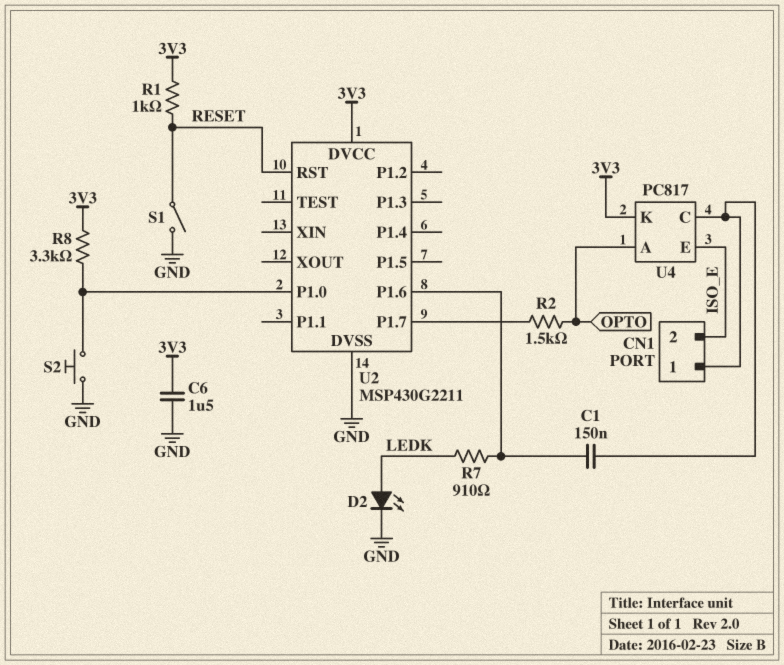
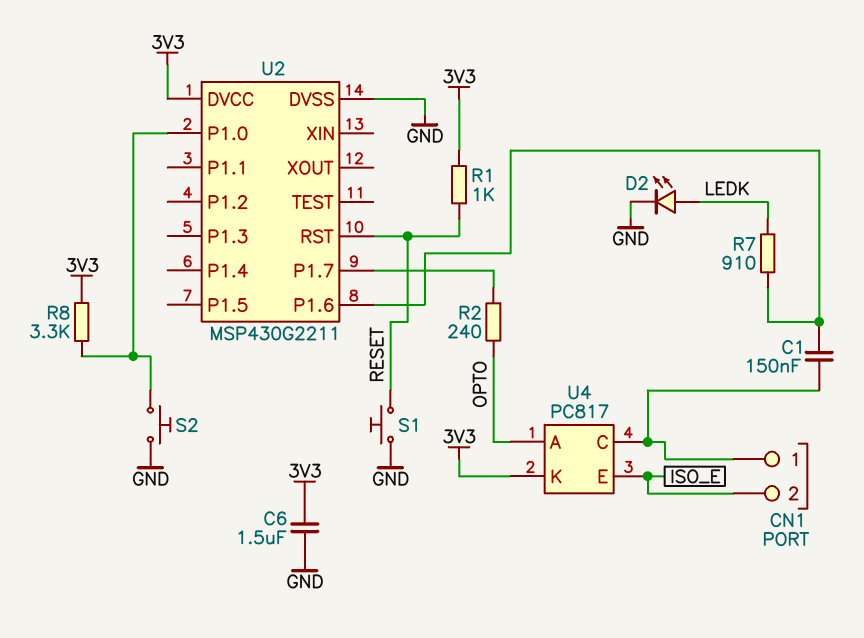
R2: 1.5k (OPTO, U2/P1.7) -> 240 (OPTO, U2/P1.7)
S1: switch (GND, RESET) -> button (GND, RESET)

